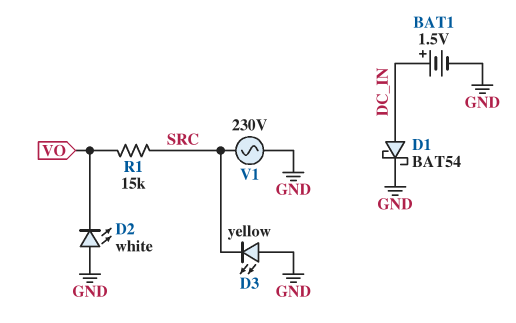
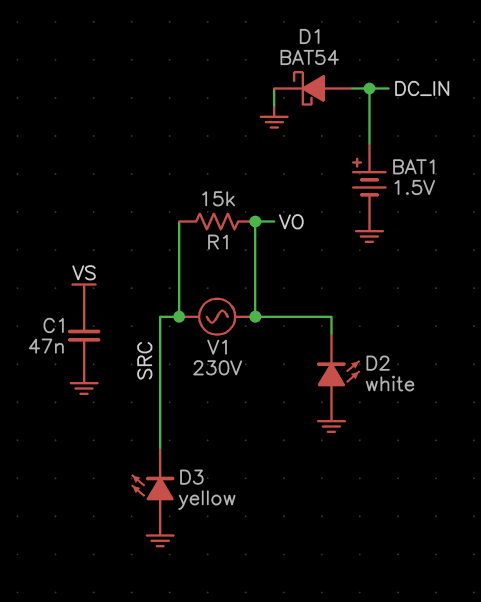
C1: none -> 47nF (GND, VS)
V1: AC 230V (GND, SRC) -> AC 230V (SRC, VO)

